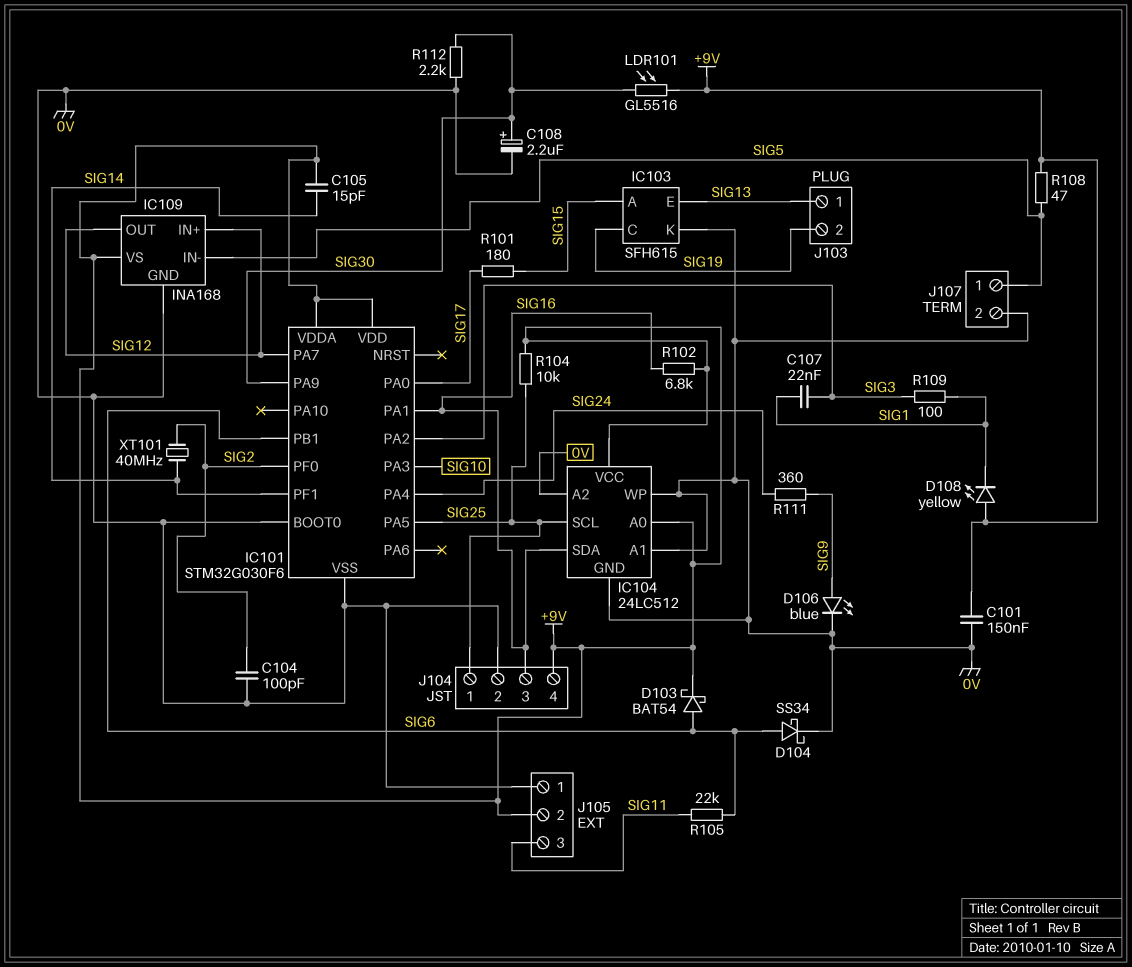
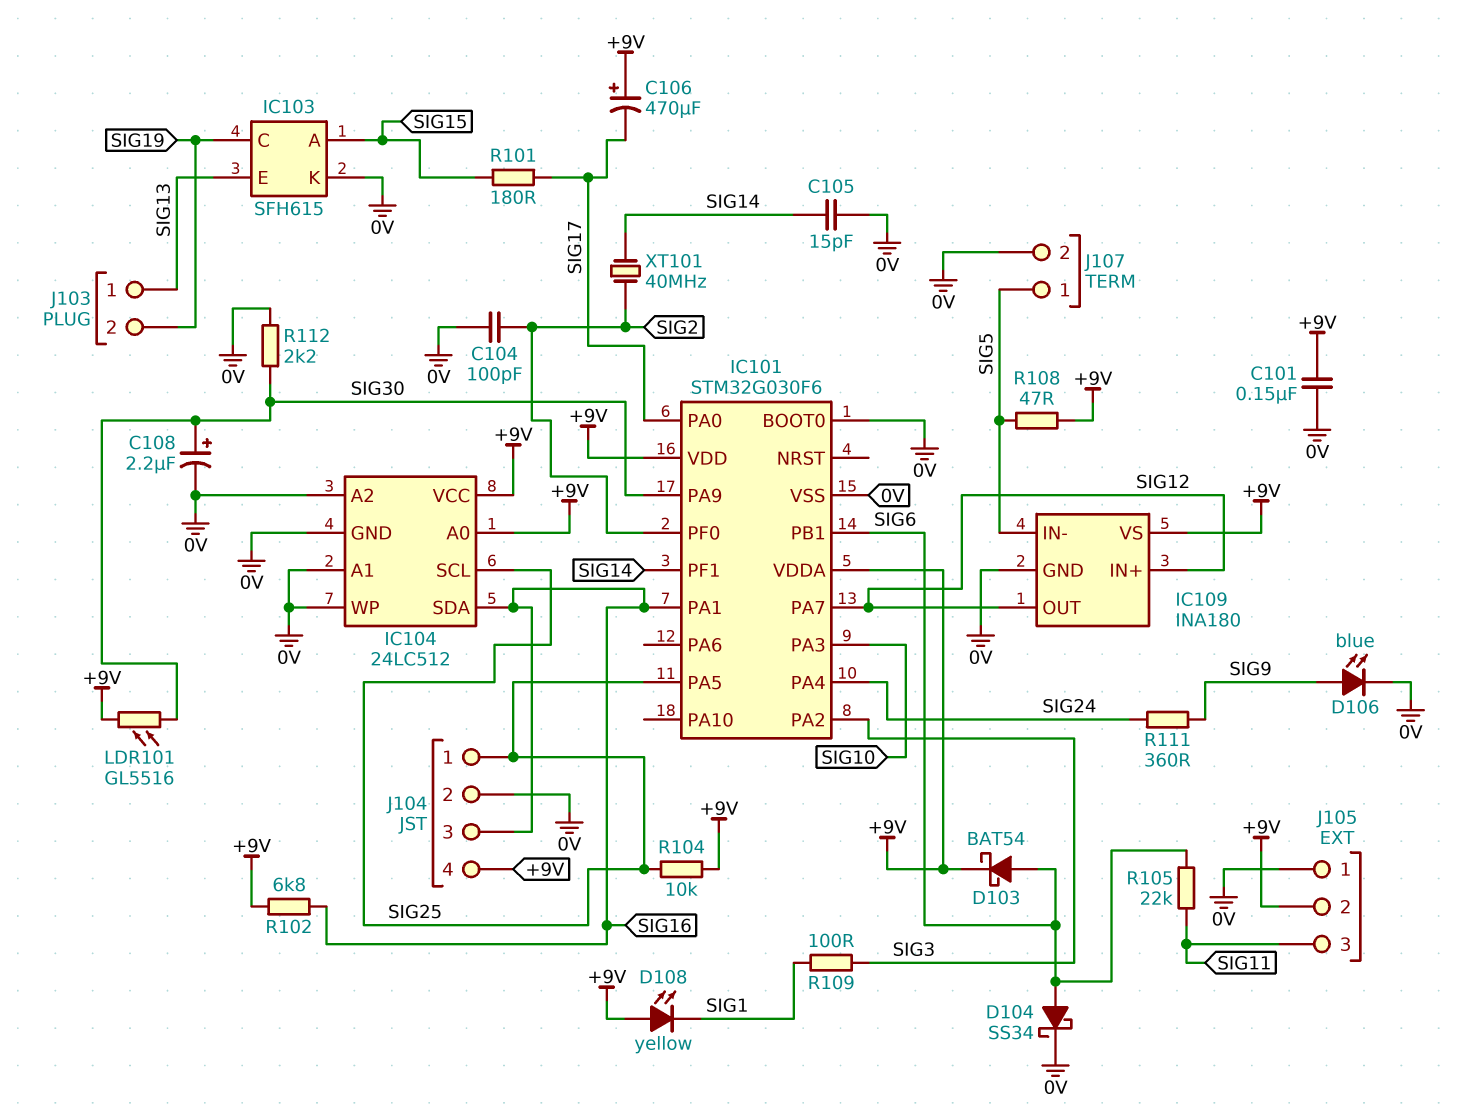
C105: 15pF (+9V, SIG14) -> 15pF (0V, SIG14)
C106: none -> 470uF (plus +9V, minus SIG17)
C107: 22nF (SIG1, SIG3) -> none
IC109: INA168 -> INA180

